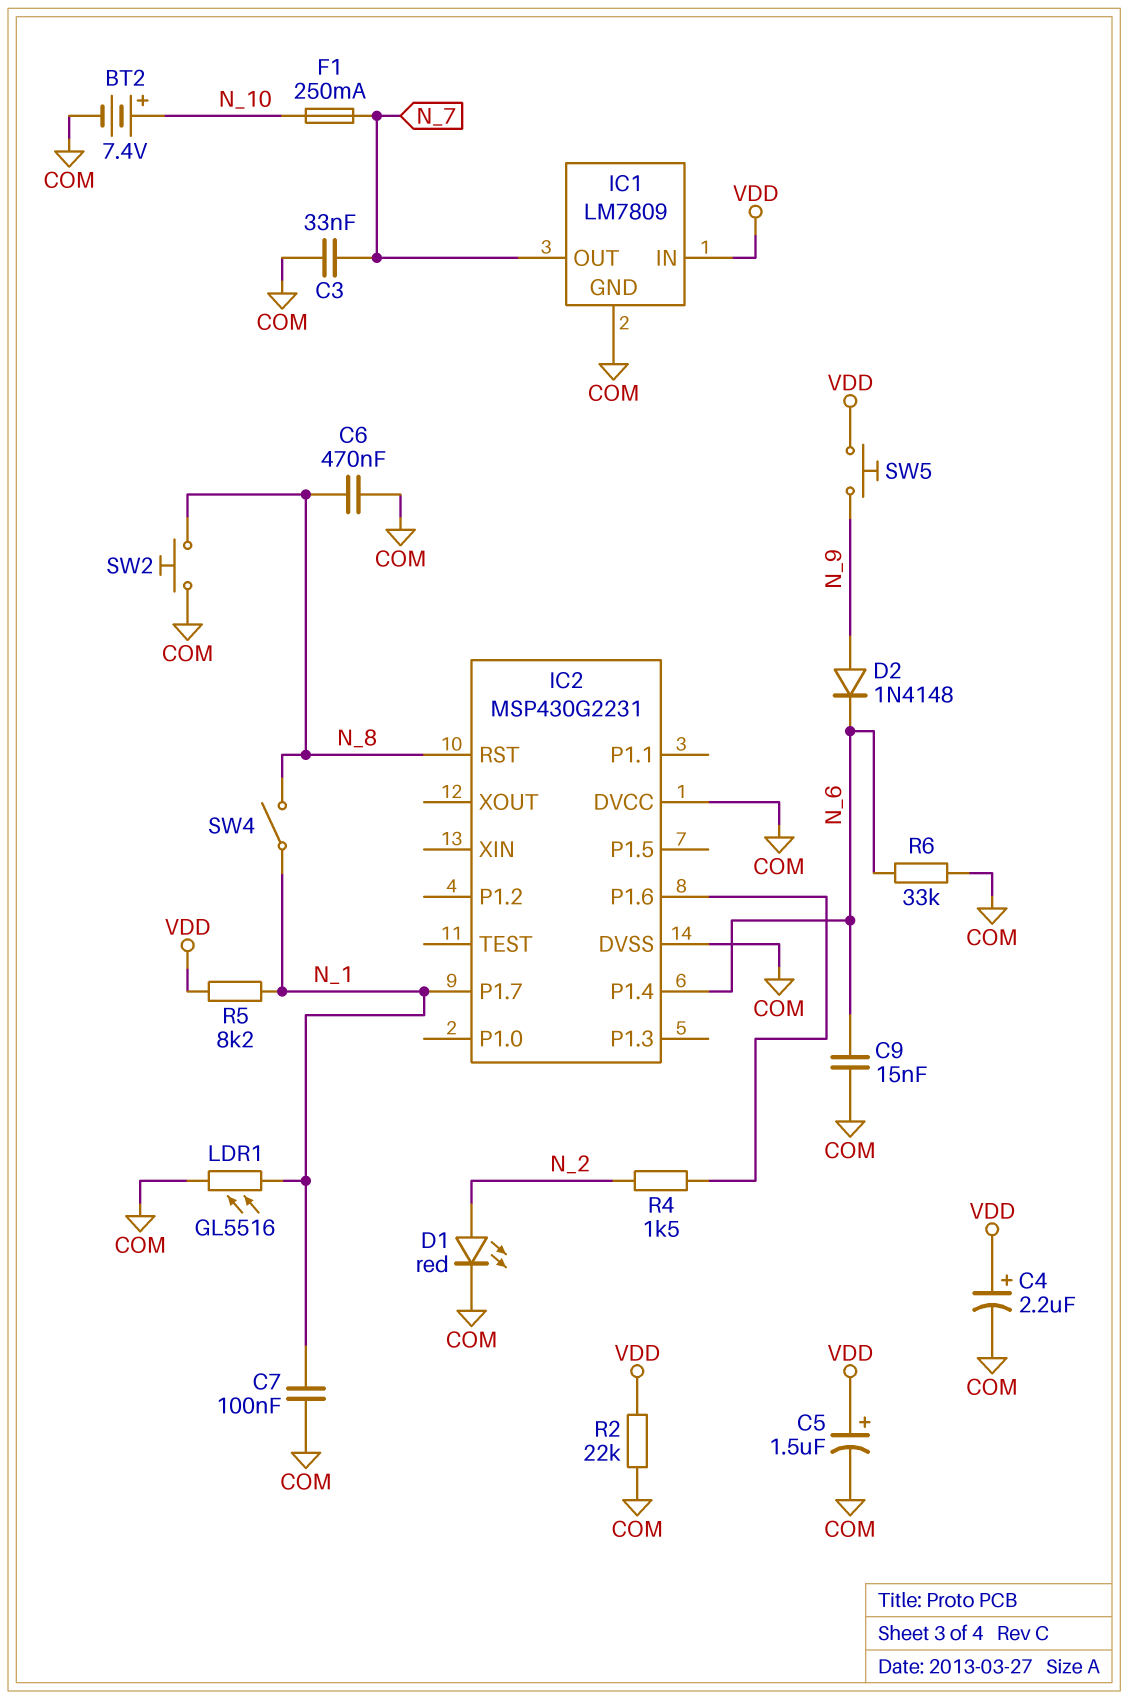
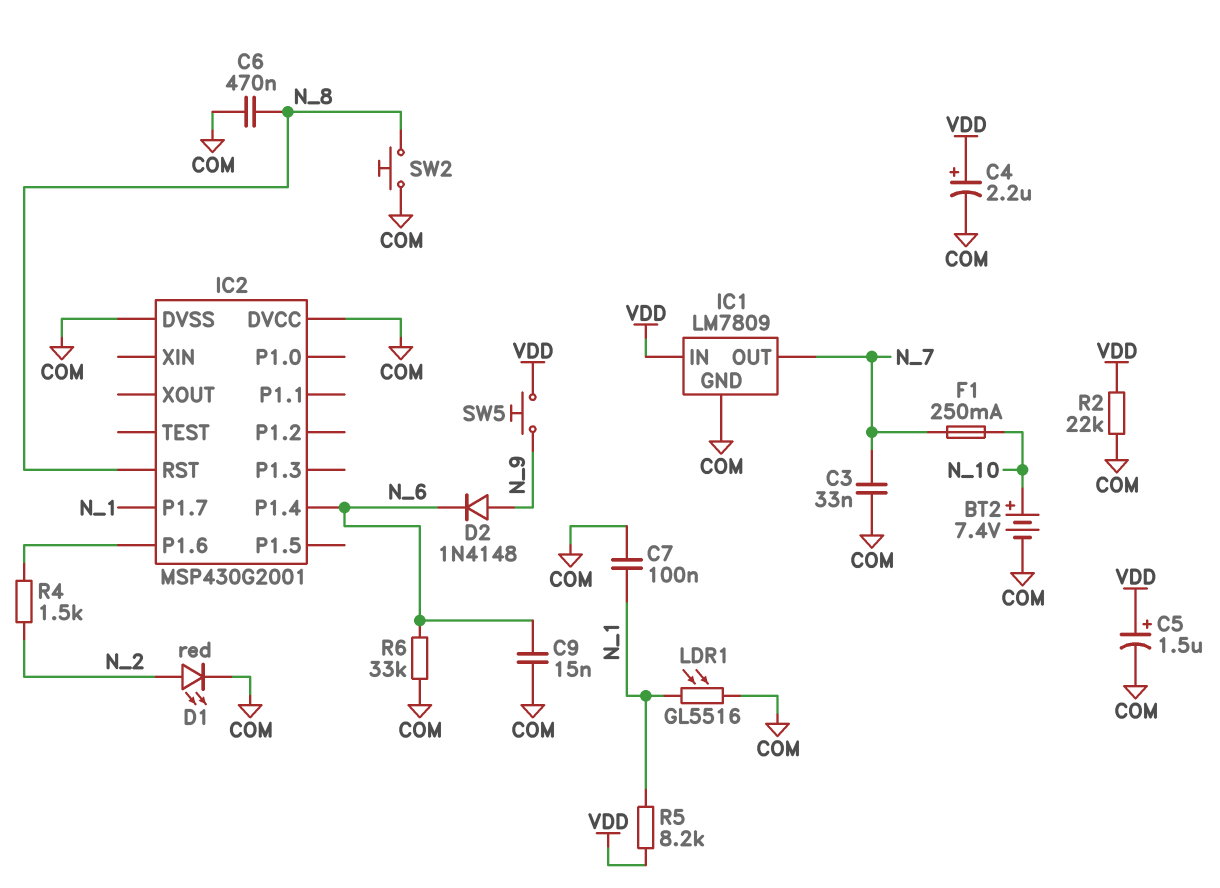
IC2: MSP430G2231 -> MSP430G2001
SW4: switch (N_1, N_8) -> none

